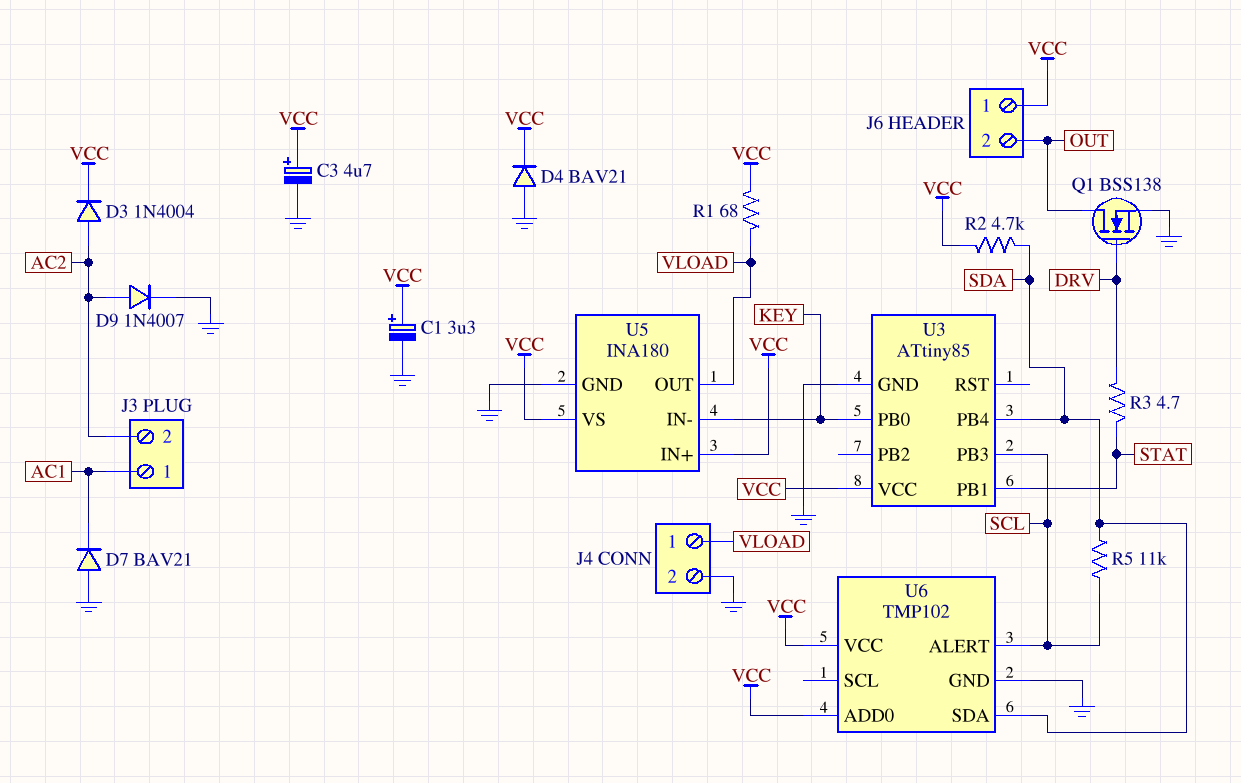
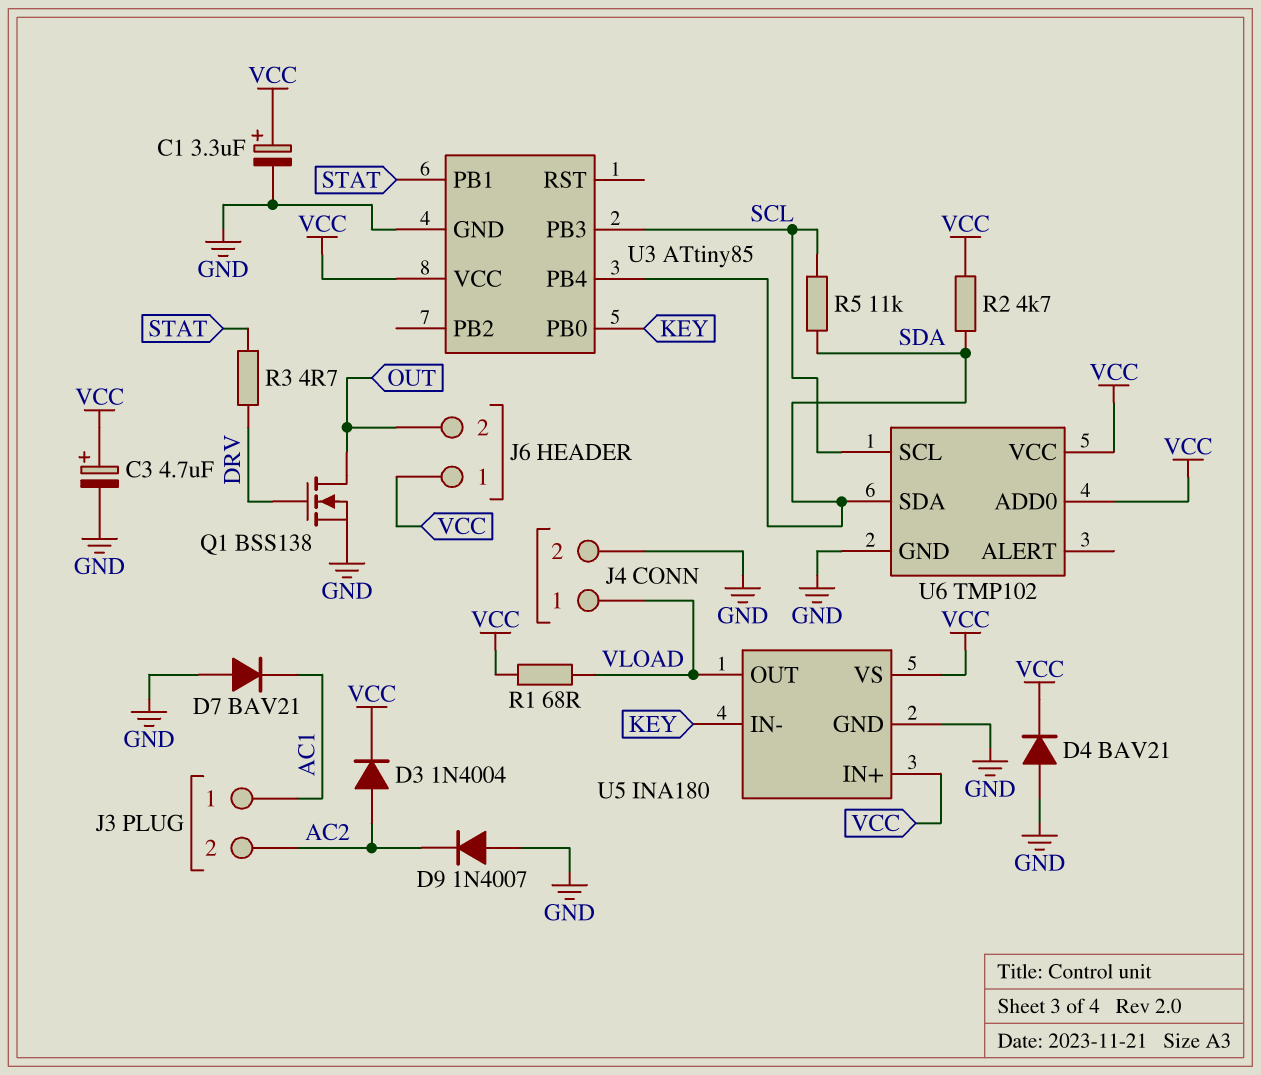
D9: diode 1N4007 (A AC2, K GND) -> diode 1N4007 (A GND, K AC2)
U6 pin ALERT: SCL -> none
U6 pin SCL: none -> SCL

